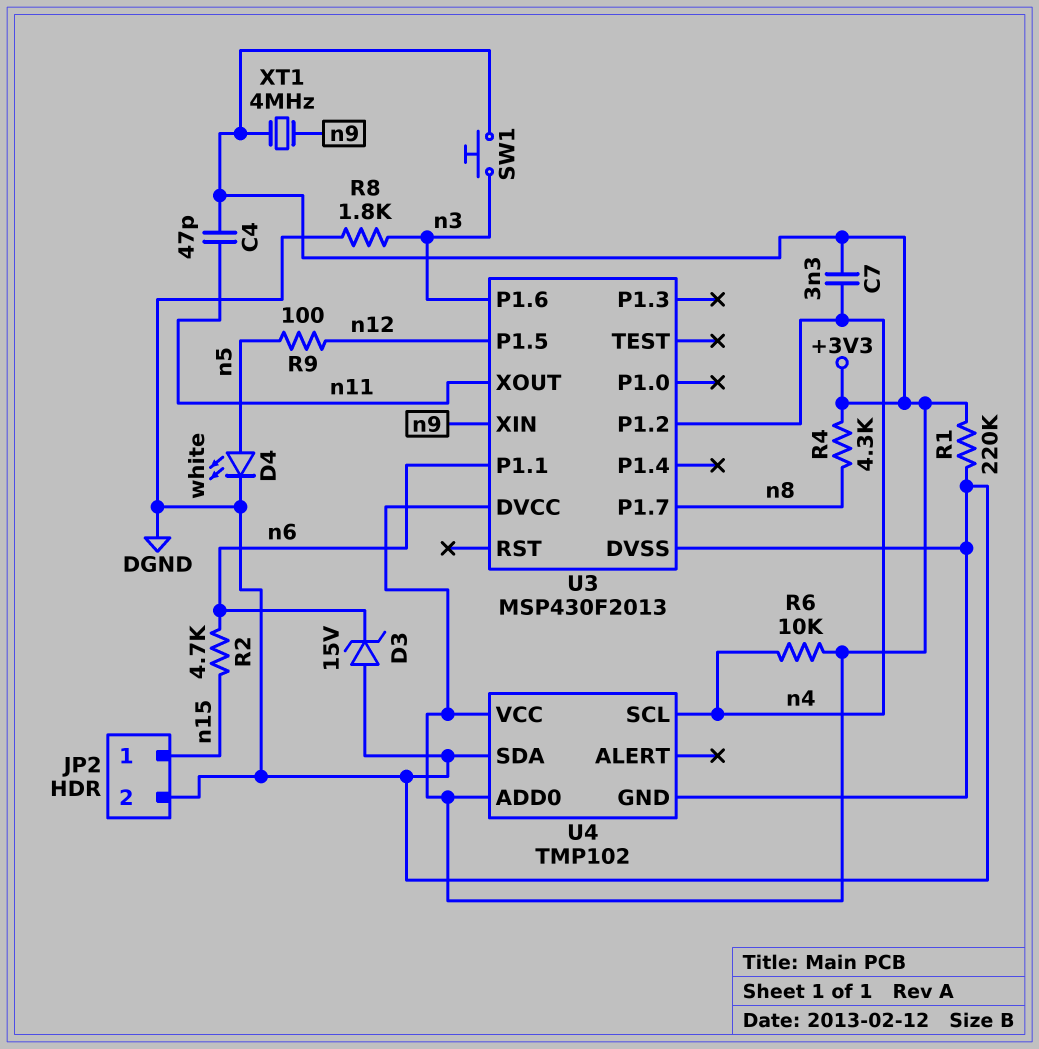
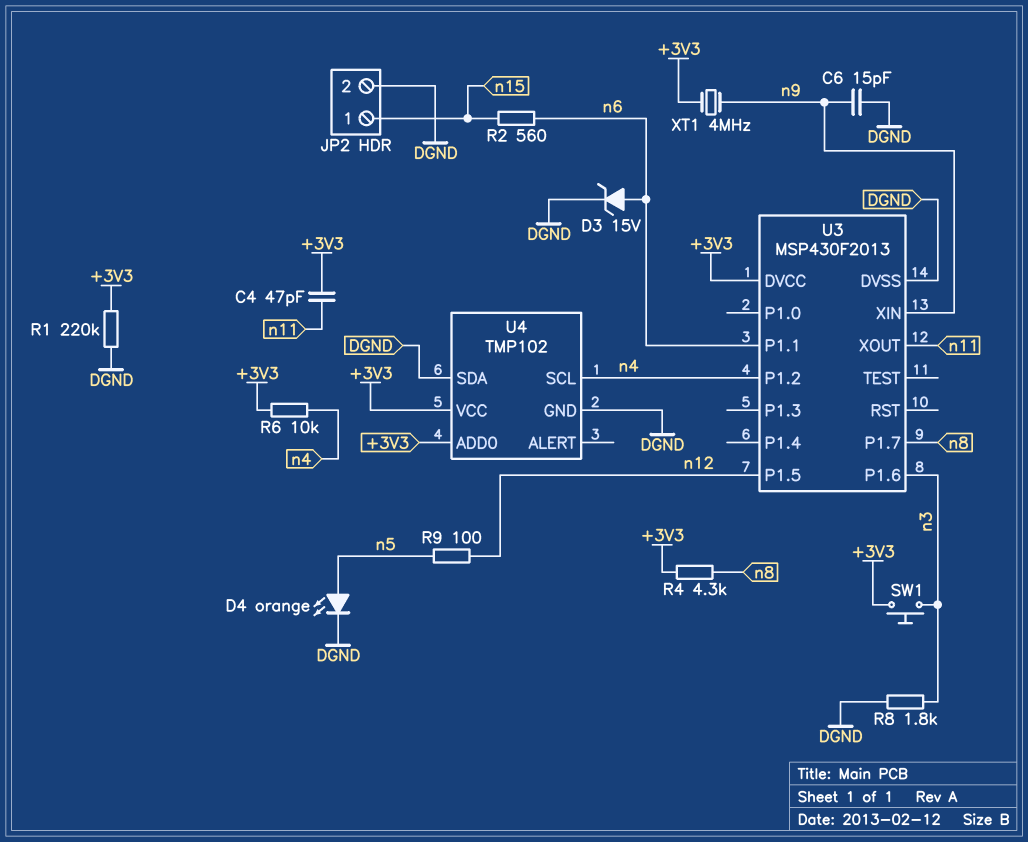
C6: none -> 15pF (DGND, n9)
C7: 3.3nF (+3V3, n4) -> none
D3: zener 15V (A DGND, K n6) -> zener 15V (A n6, K DGND)
D4: LED white (A n5, K DGND) -> LED orange (A n5, K DGND)
R2: 4.7k (n6, n15) -> 560 (n6, n15)

